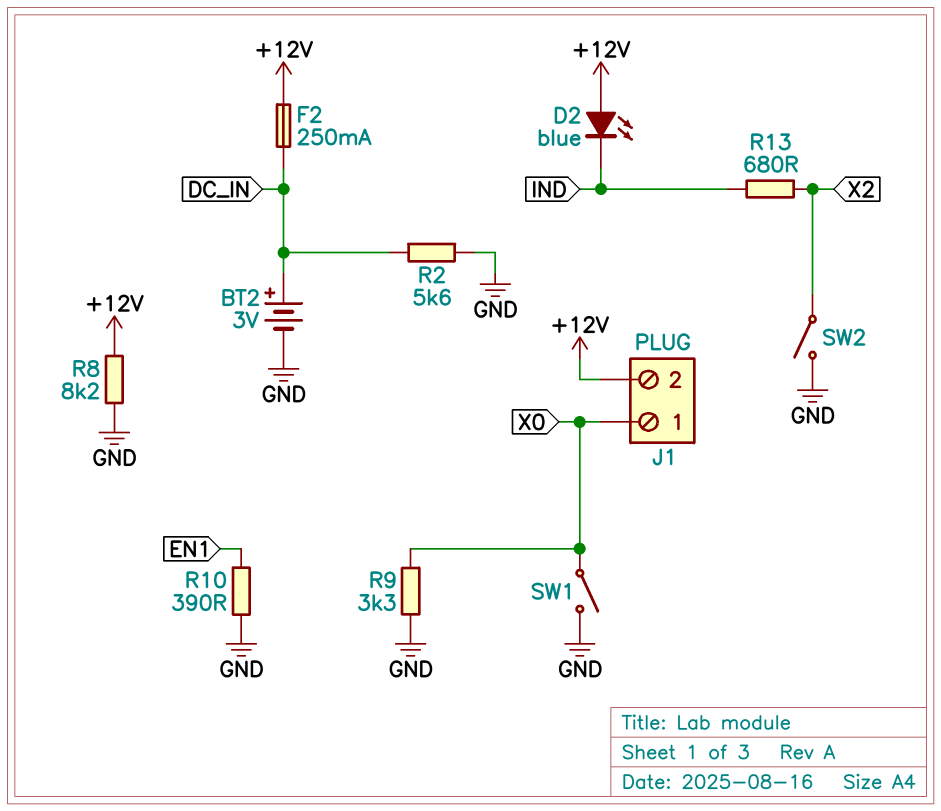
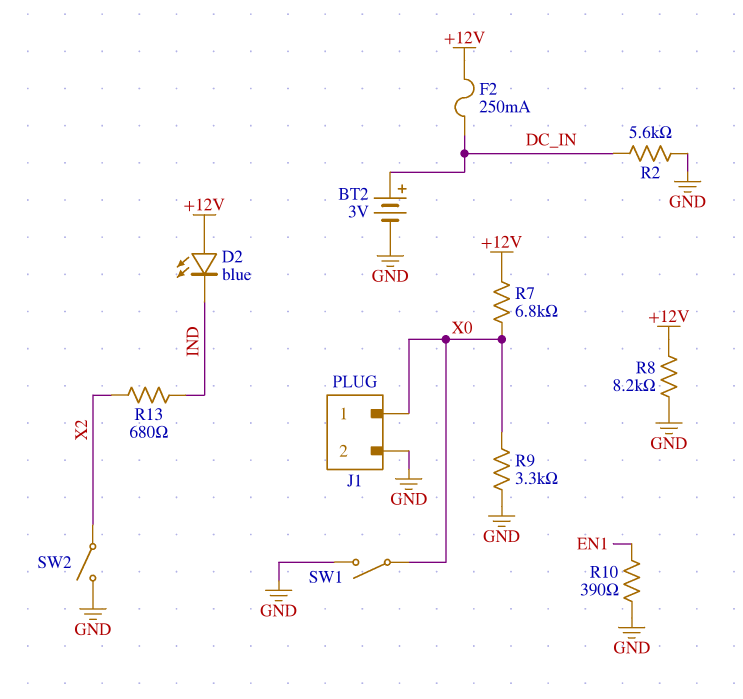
J1 pin 2: +12V -> GND
R7: none -> 6.8k (+12V, X0)

